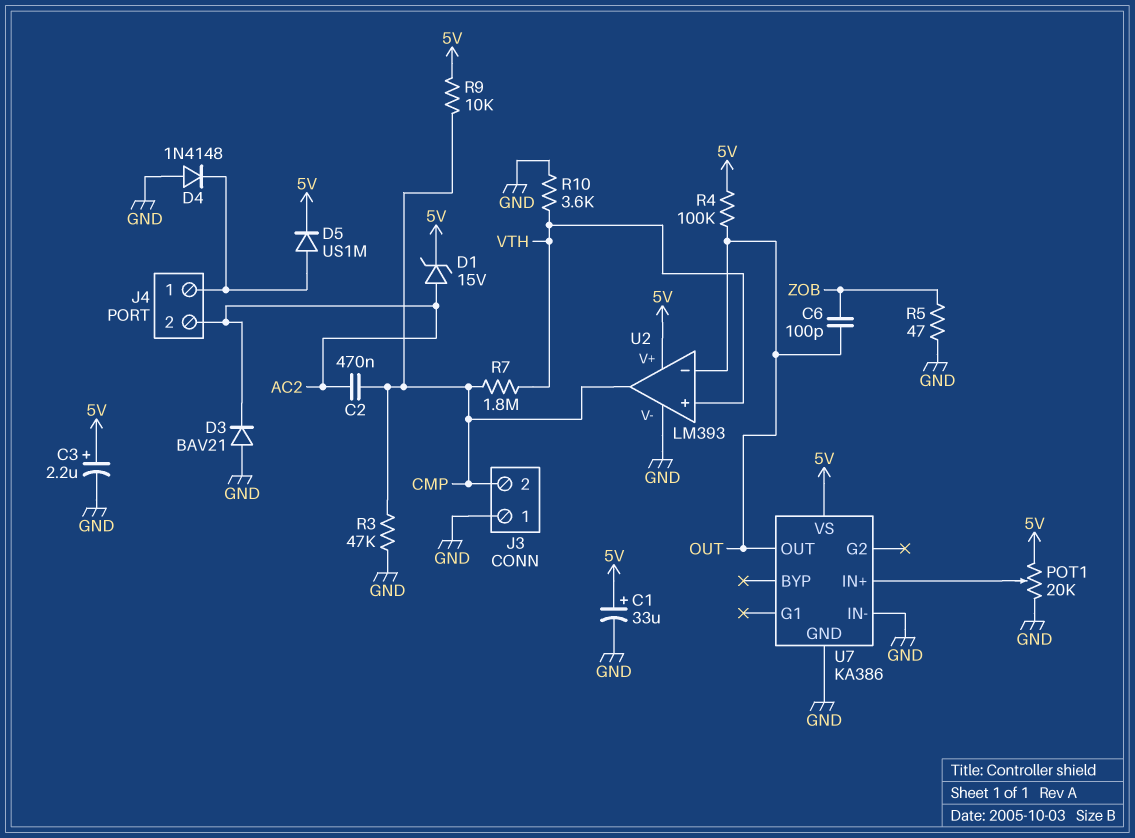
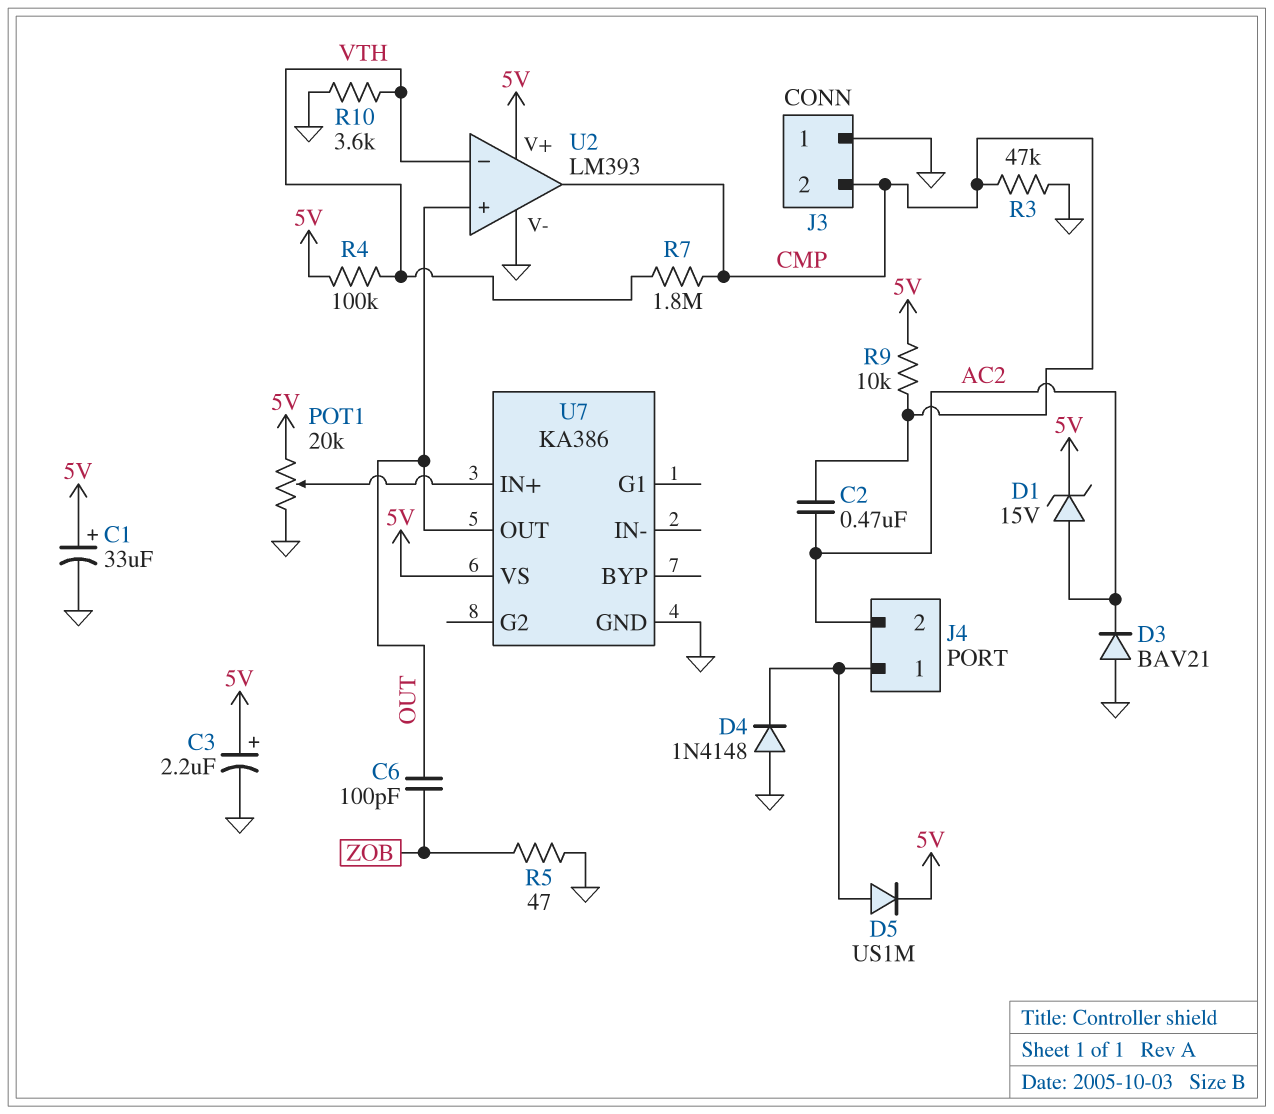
R4: 100k (5V, OUT) -> 100k (5V, VTH)
U2 pin in+: VTH -> OUT
U2 pin in-: OUT -> VTH
U7 pin IN-: GND -> none

